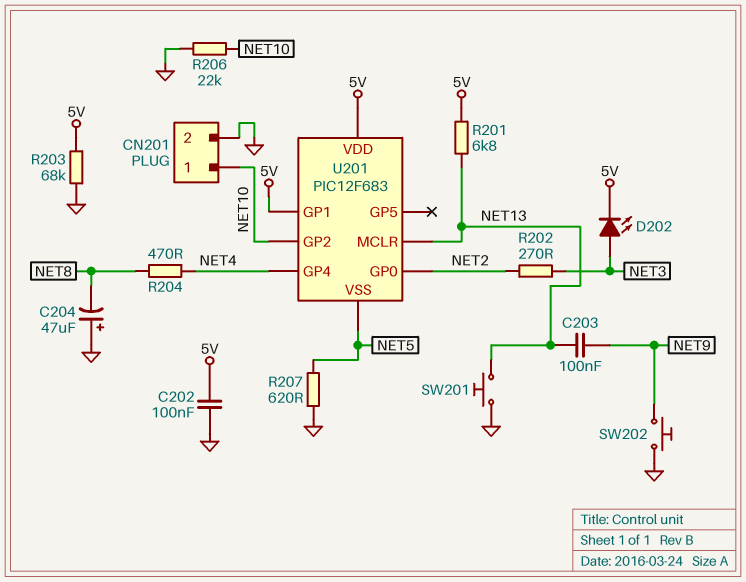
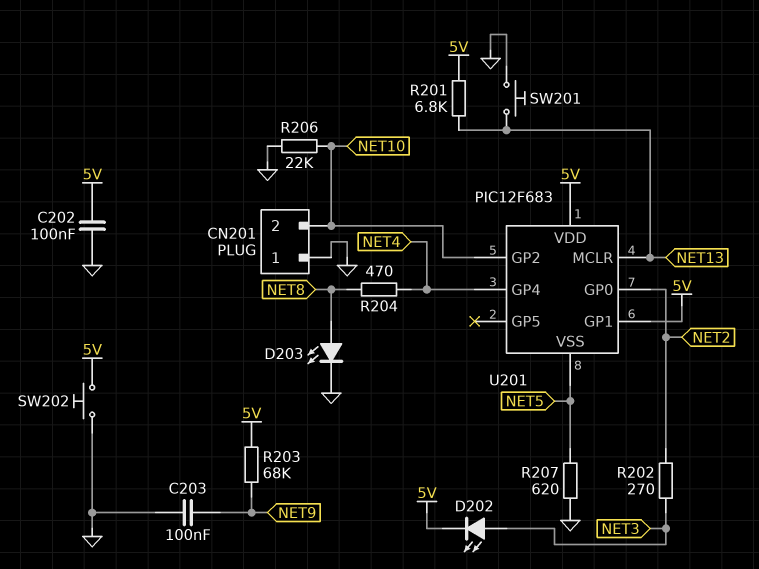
C203: 100nF (NET9, NET13) -> 100nF (GND, NET9)
C204: 47uF (plus GND, minus NET8) -> none
CN201 pin 1: NET10 -> GND
CN201 pin 2: GND -> NET10
D203: none -> LED (A NET8, K GND)
R203: 68k (5V, GND) -> 68k (5V, NET9)
SW202: button (GND, NET9) -> button (5V, GND)

